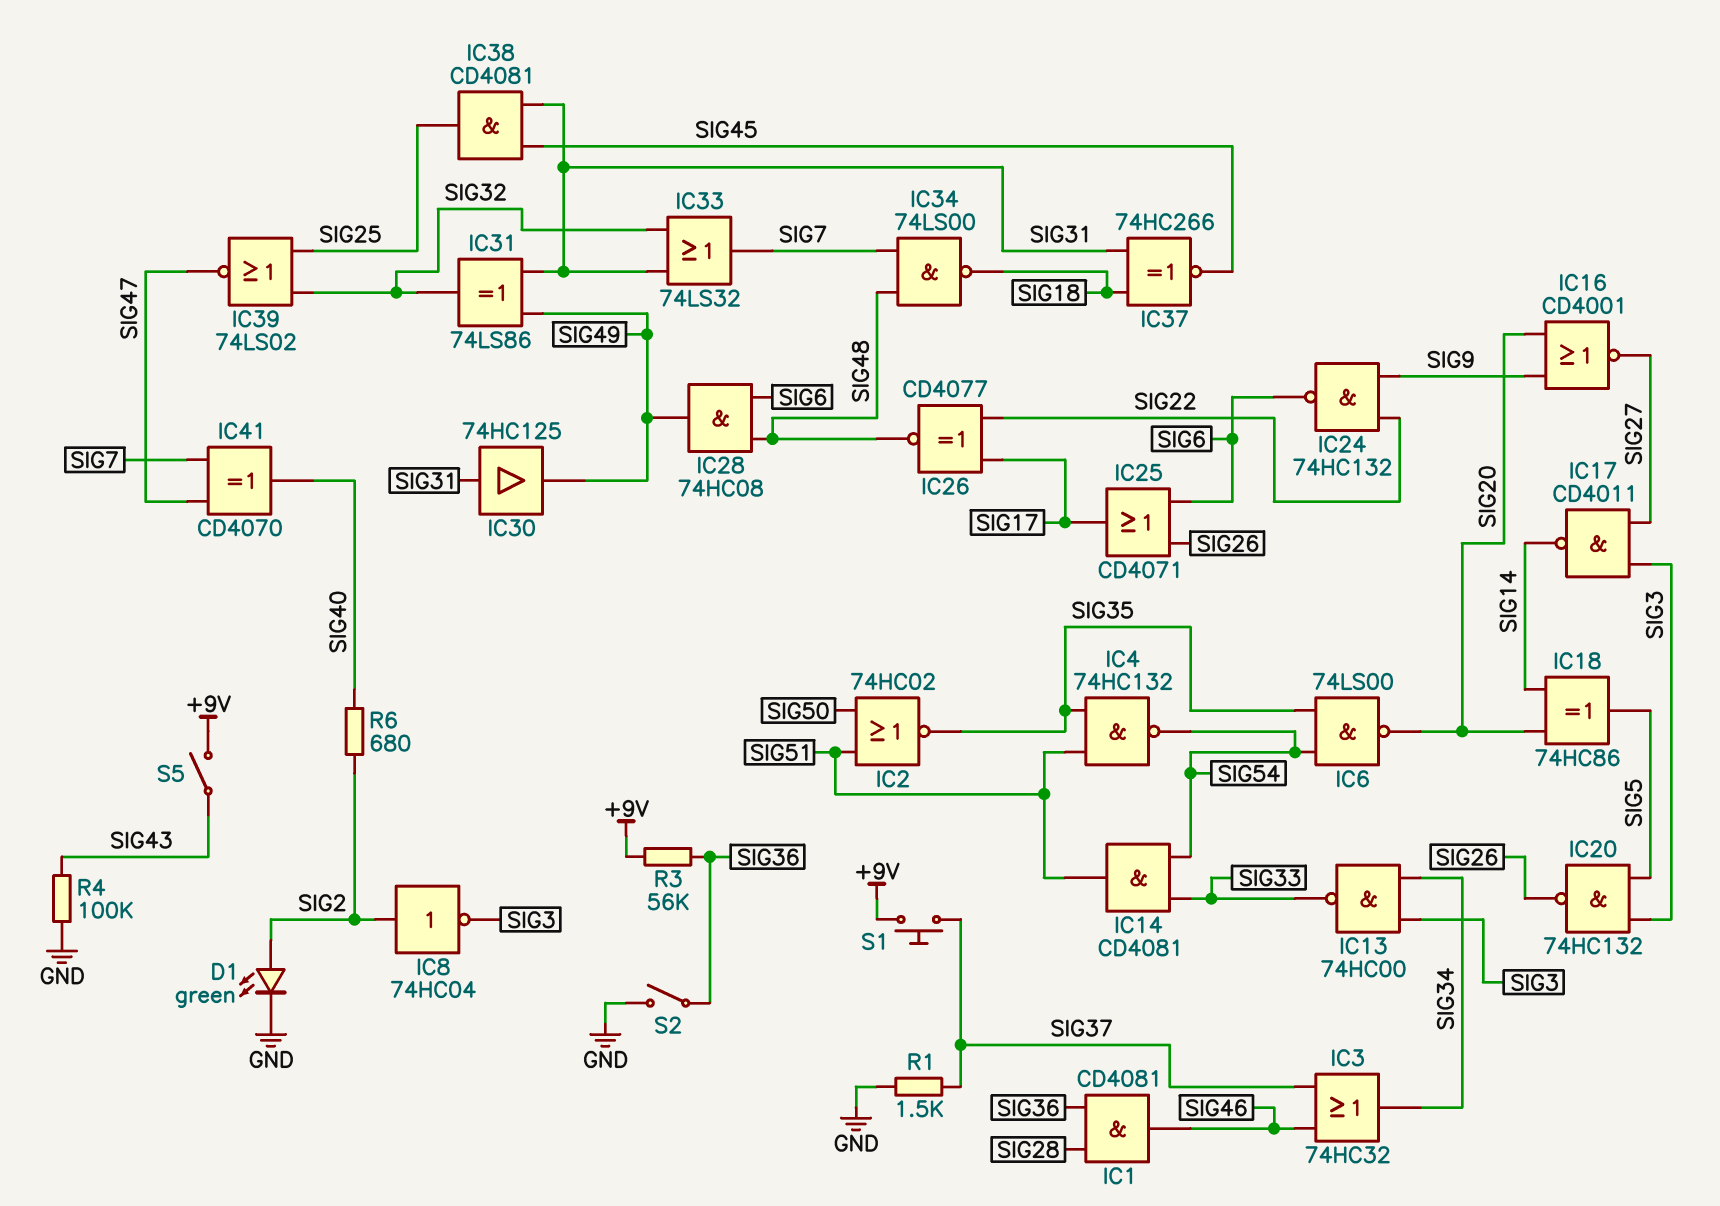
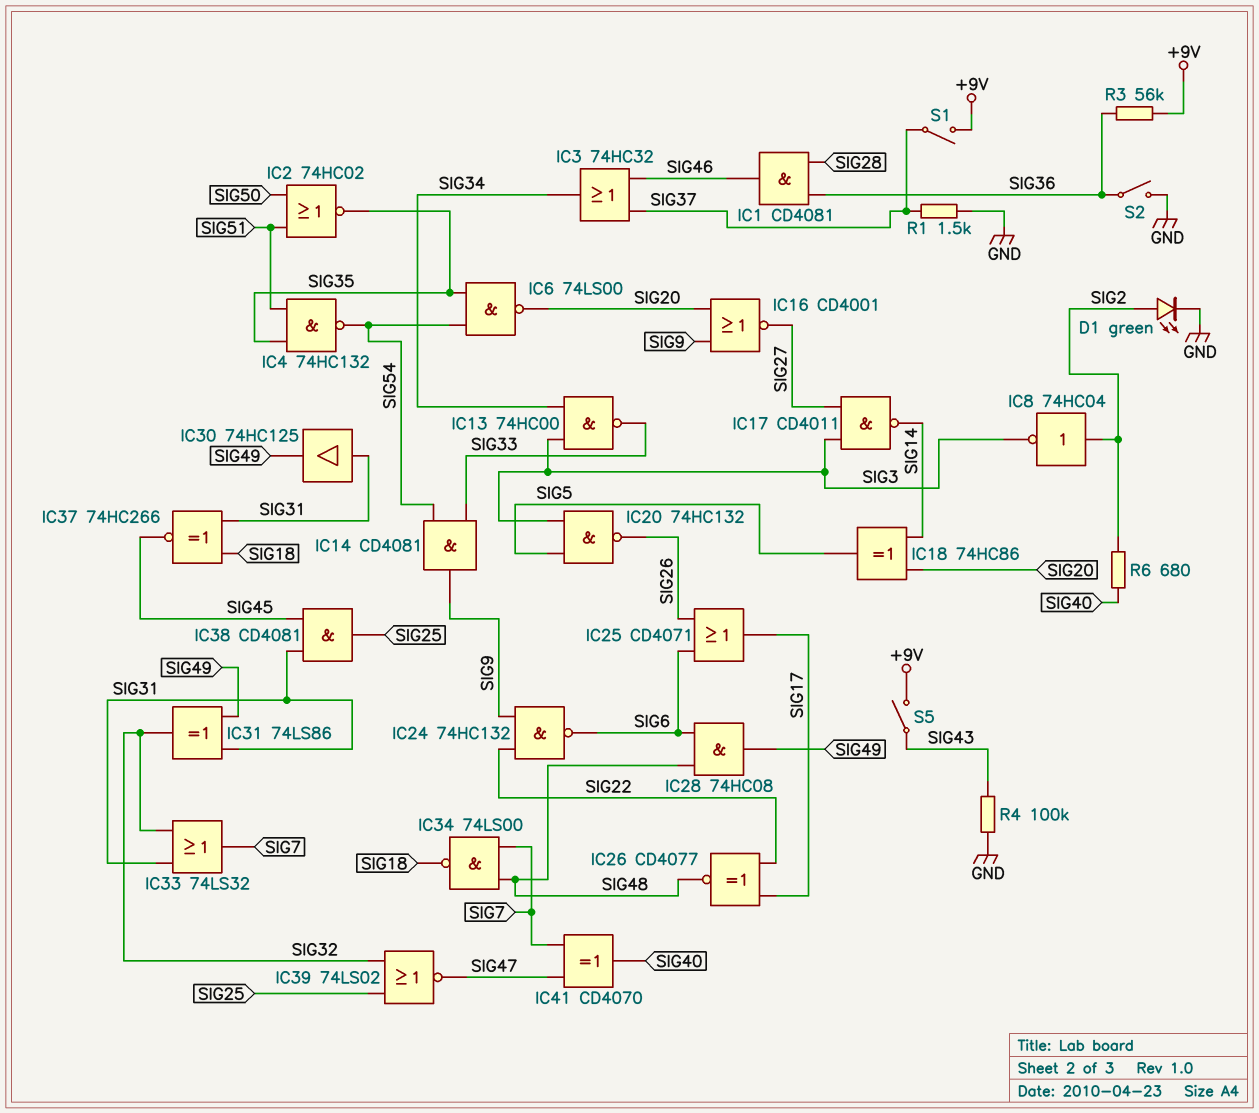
IC14: AND CD4081 (in SIG33, in SIG54, out SIG51) -> AND CD4081 (in SIG33, in SIG54, out SIG9)
S1: button (+9V, SIG37) -> switch (+9V, SIG37)

